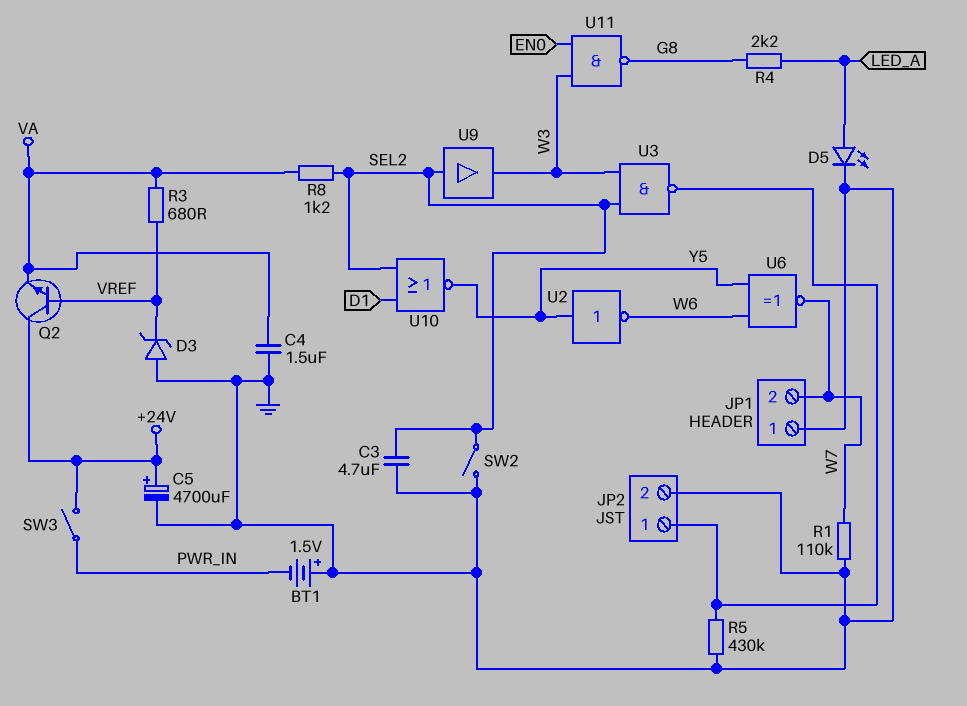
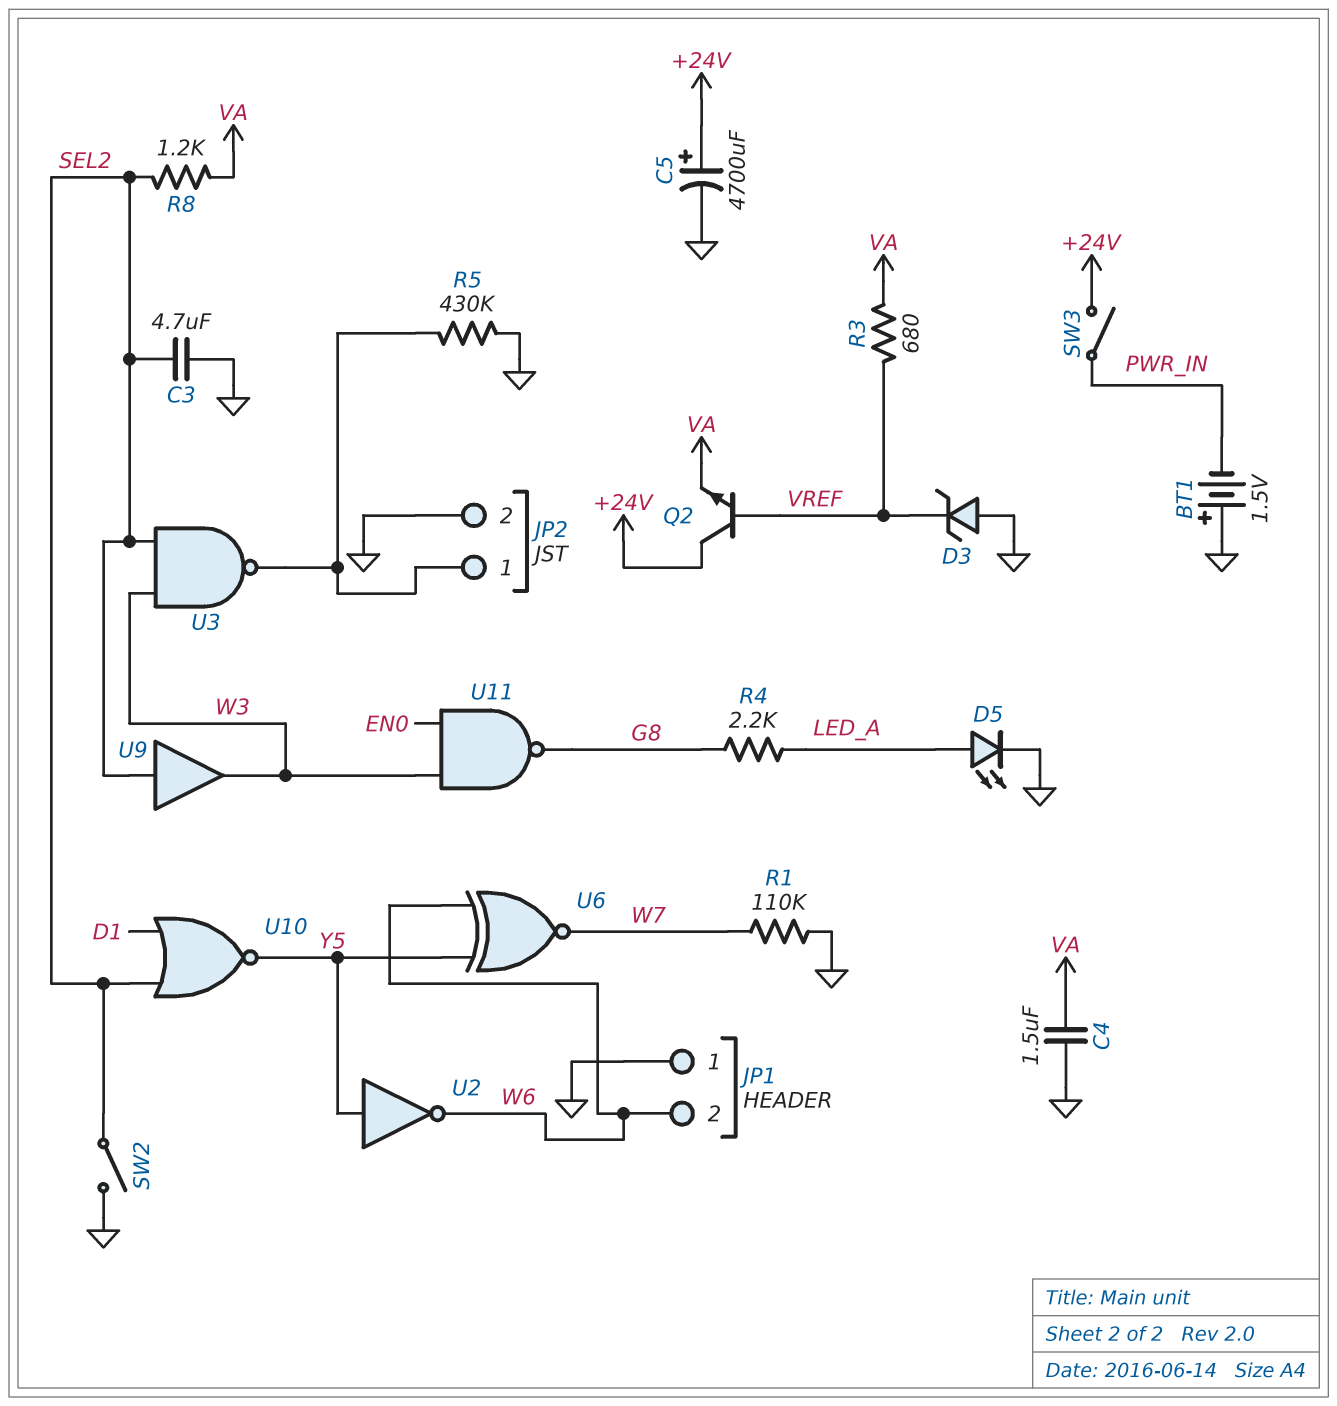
JP1 pin 2: W7 -> W6

